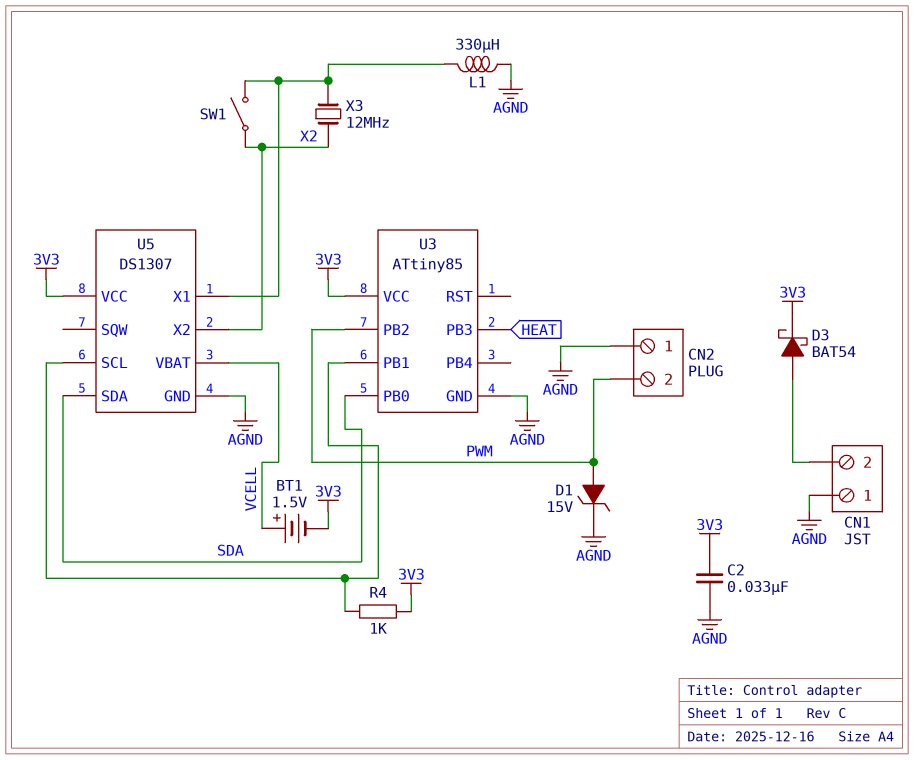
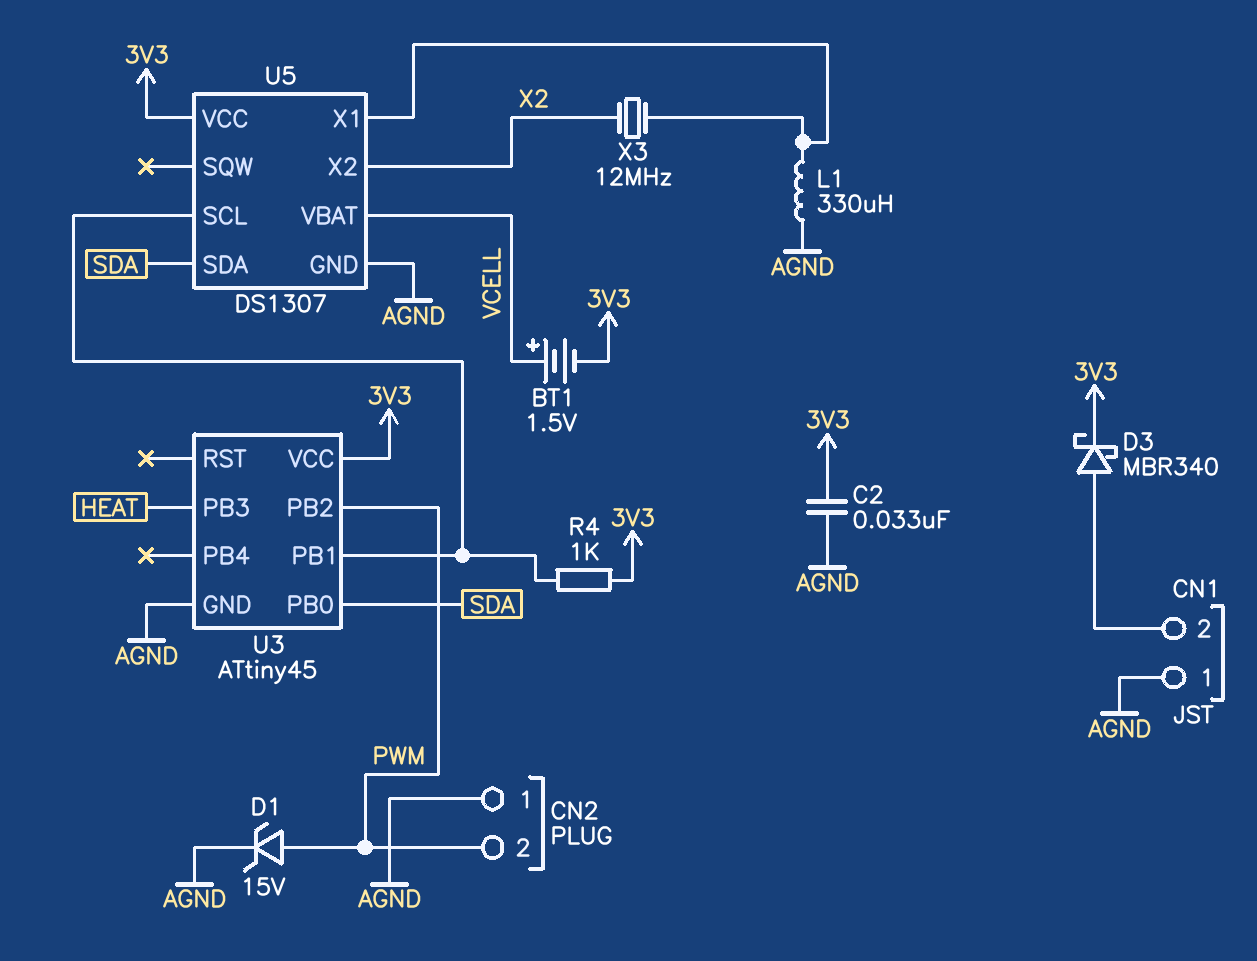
D3: schottky BAT54 (A CN1/2, K 3V3) -> schottky MBR340 (A CN1/2, K 3V3)
SW1: switch (U5/X1, X2) -> none
U3: ATtiny85 -> ATtiny45

